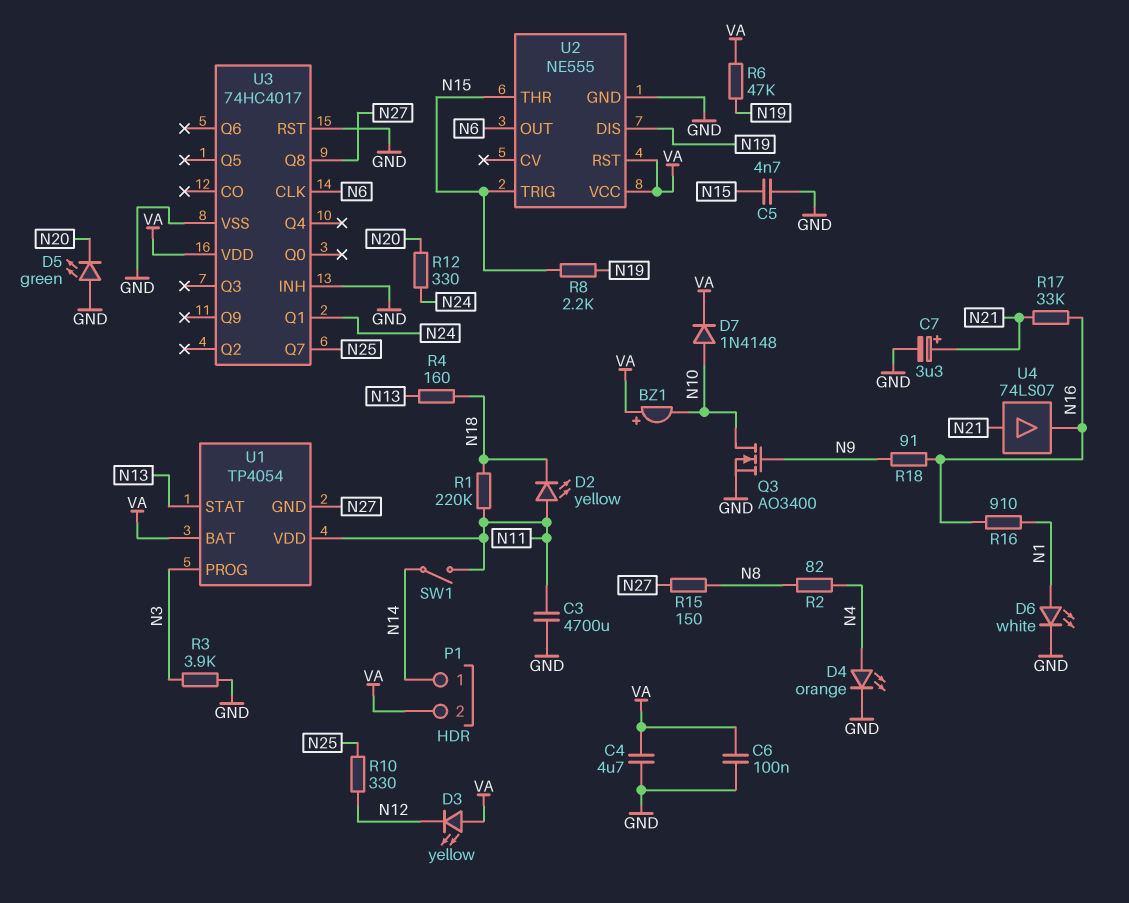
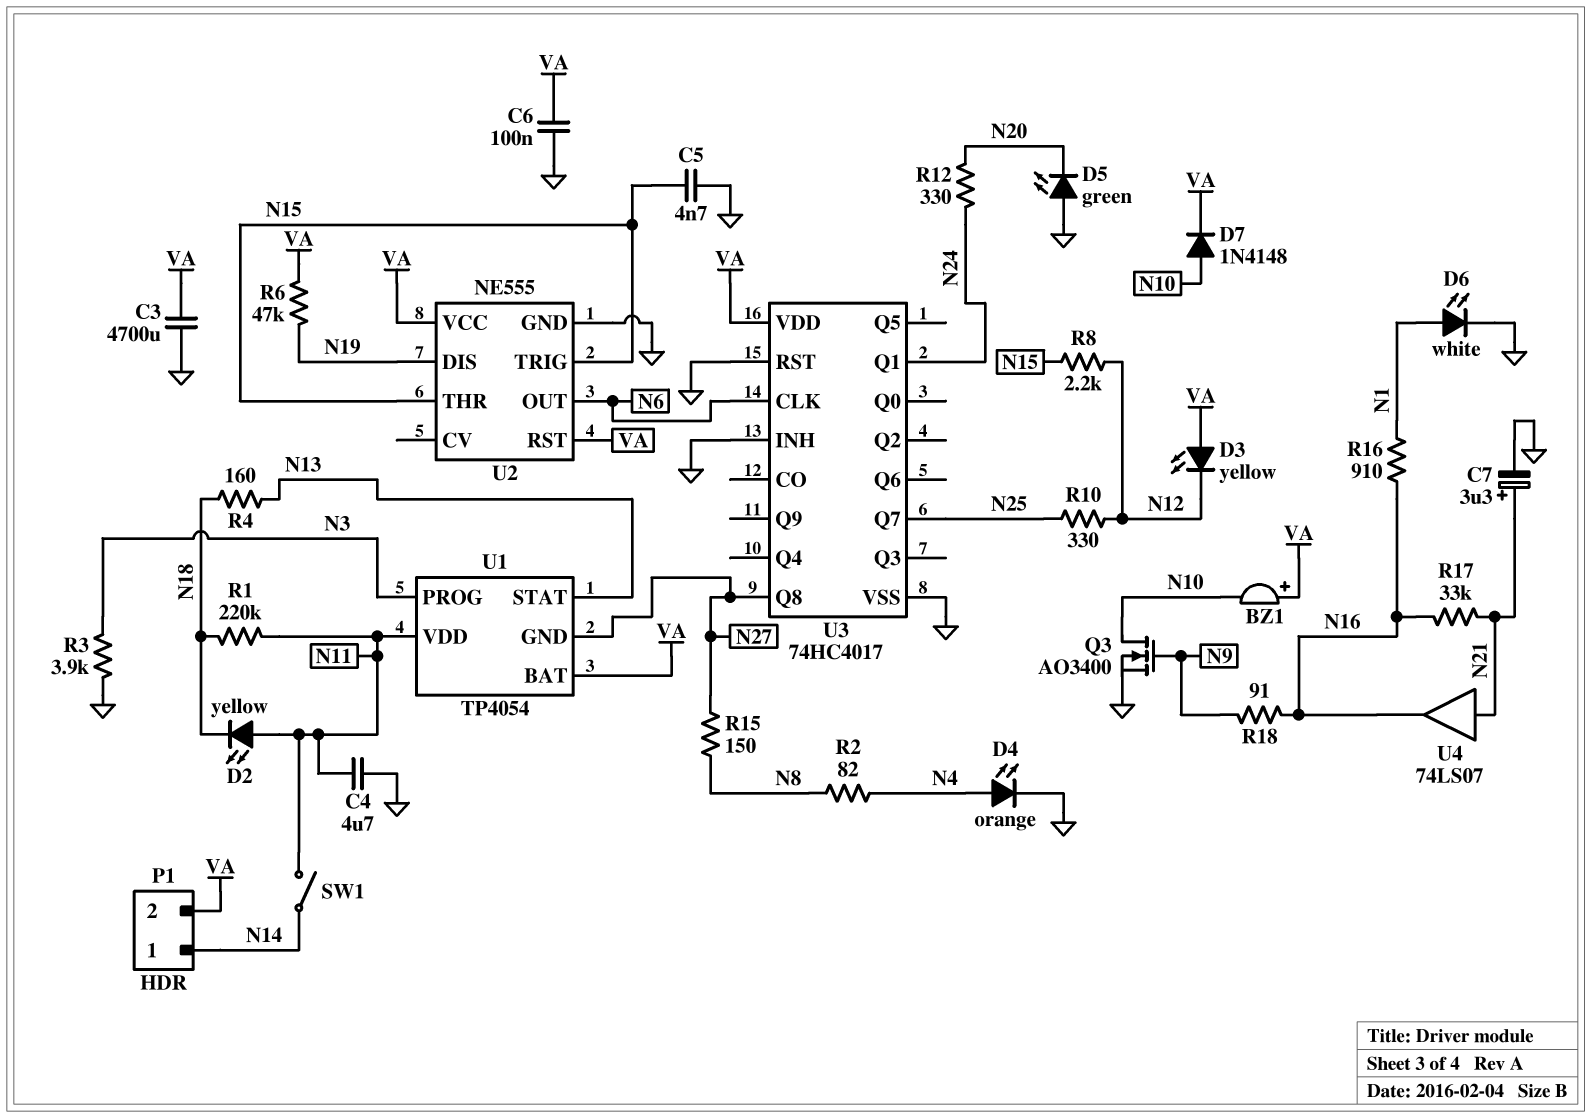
C3: 4700uF (GND, N11) -> 4700uF (GND, VA)
C4: 4.7uF (GND, VA) -> 4.7uF (GND, N11)
R8: 2.2k (N15, N19) -> 2.2k (N12, N15)

